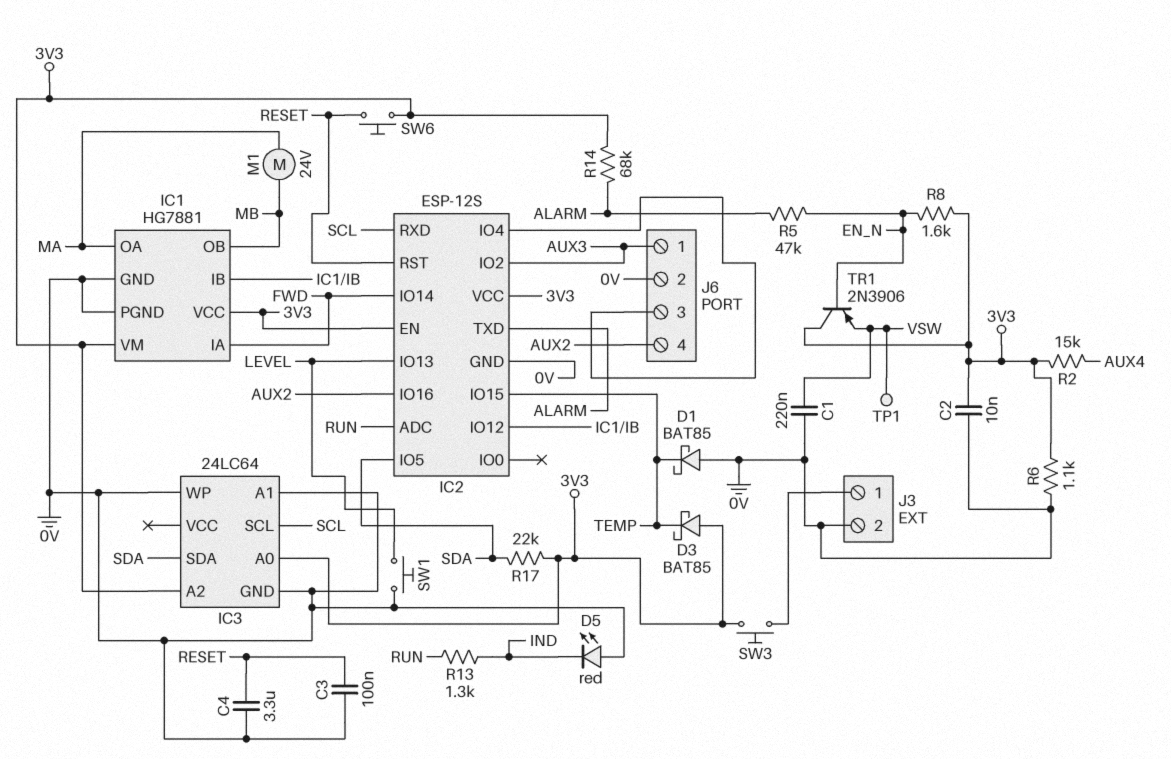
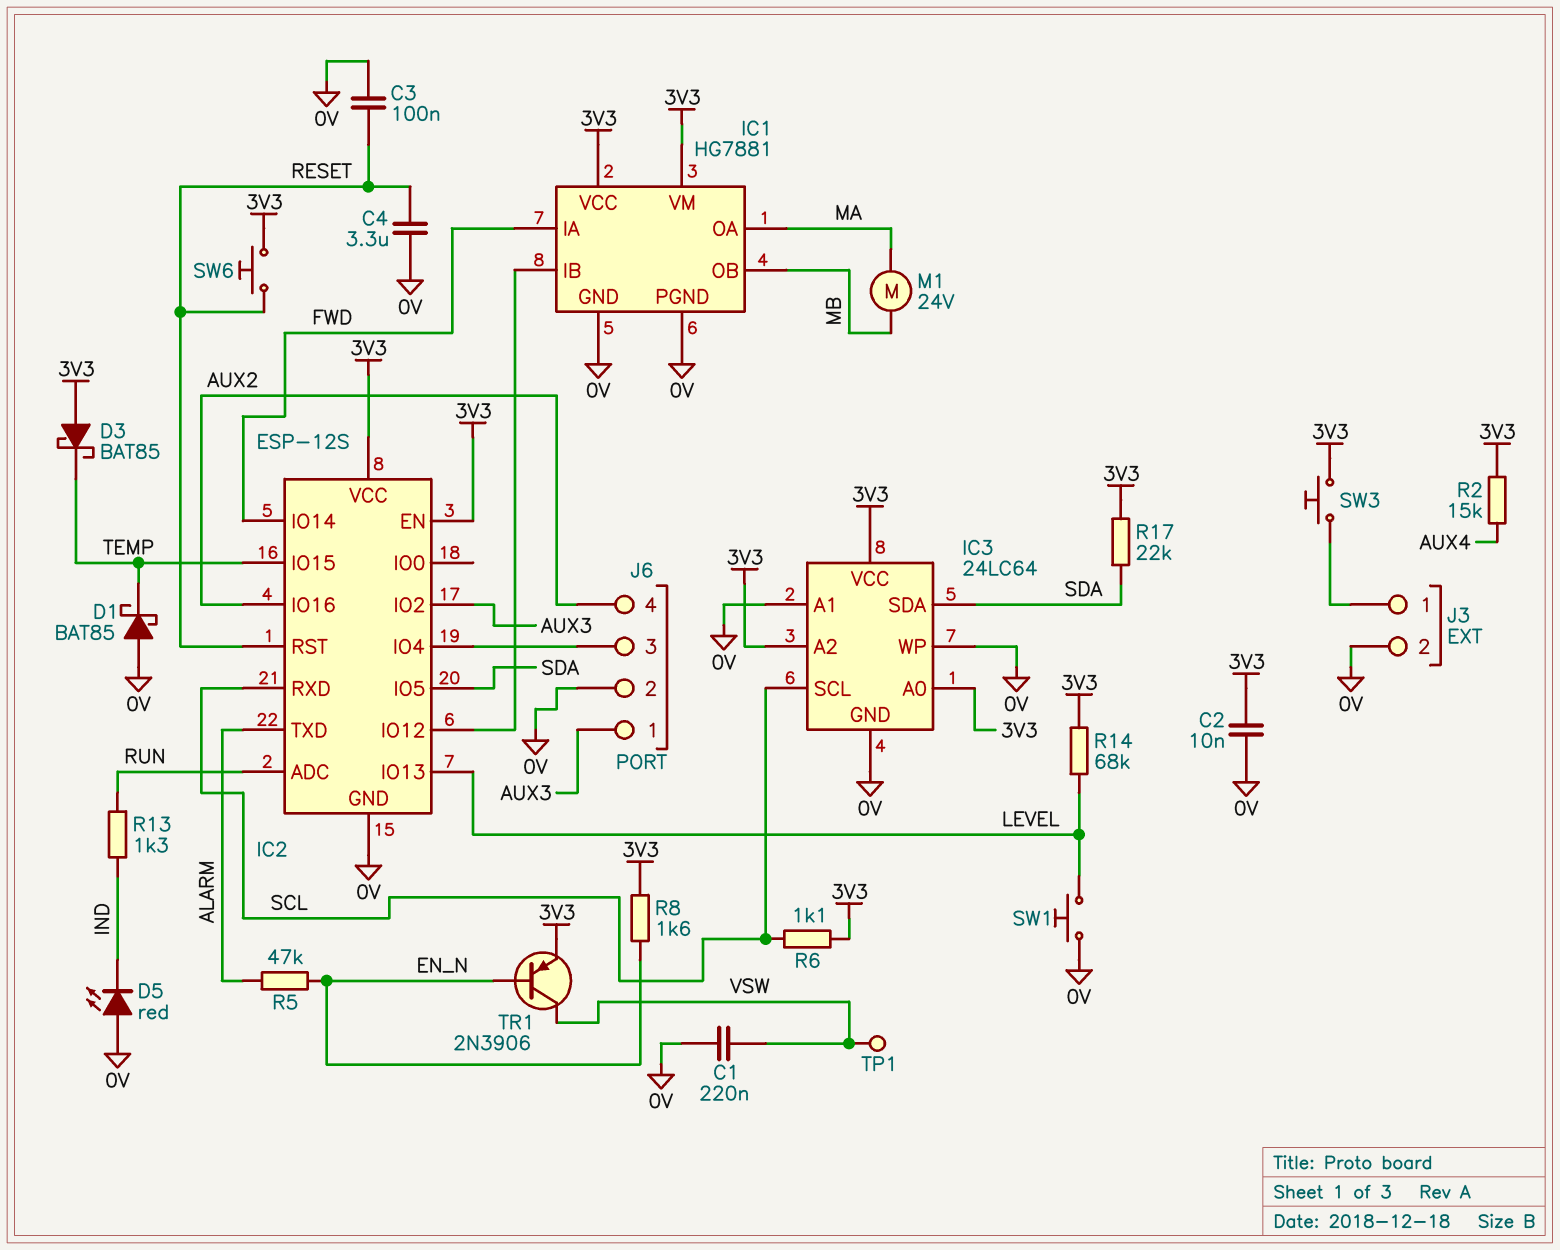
IC3 pin VCC: none -> 3V3
R6: 1.1k (0V, 3V3) -> 1.1k (3V3, SCL)
R14: 68k (3V3, ALARM) -> 68k (3V3, LEVEL)
TR1: PNP 2N3906 (B EN_N, C 3V3, E VSW) -> PNP 2N3906 (B EN_N, C VSW, E 3V3)

